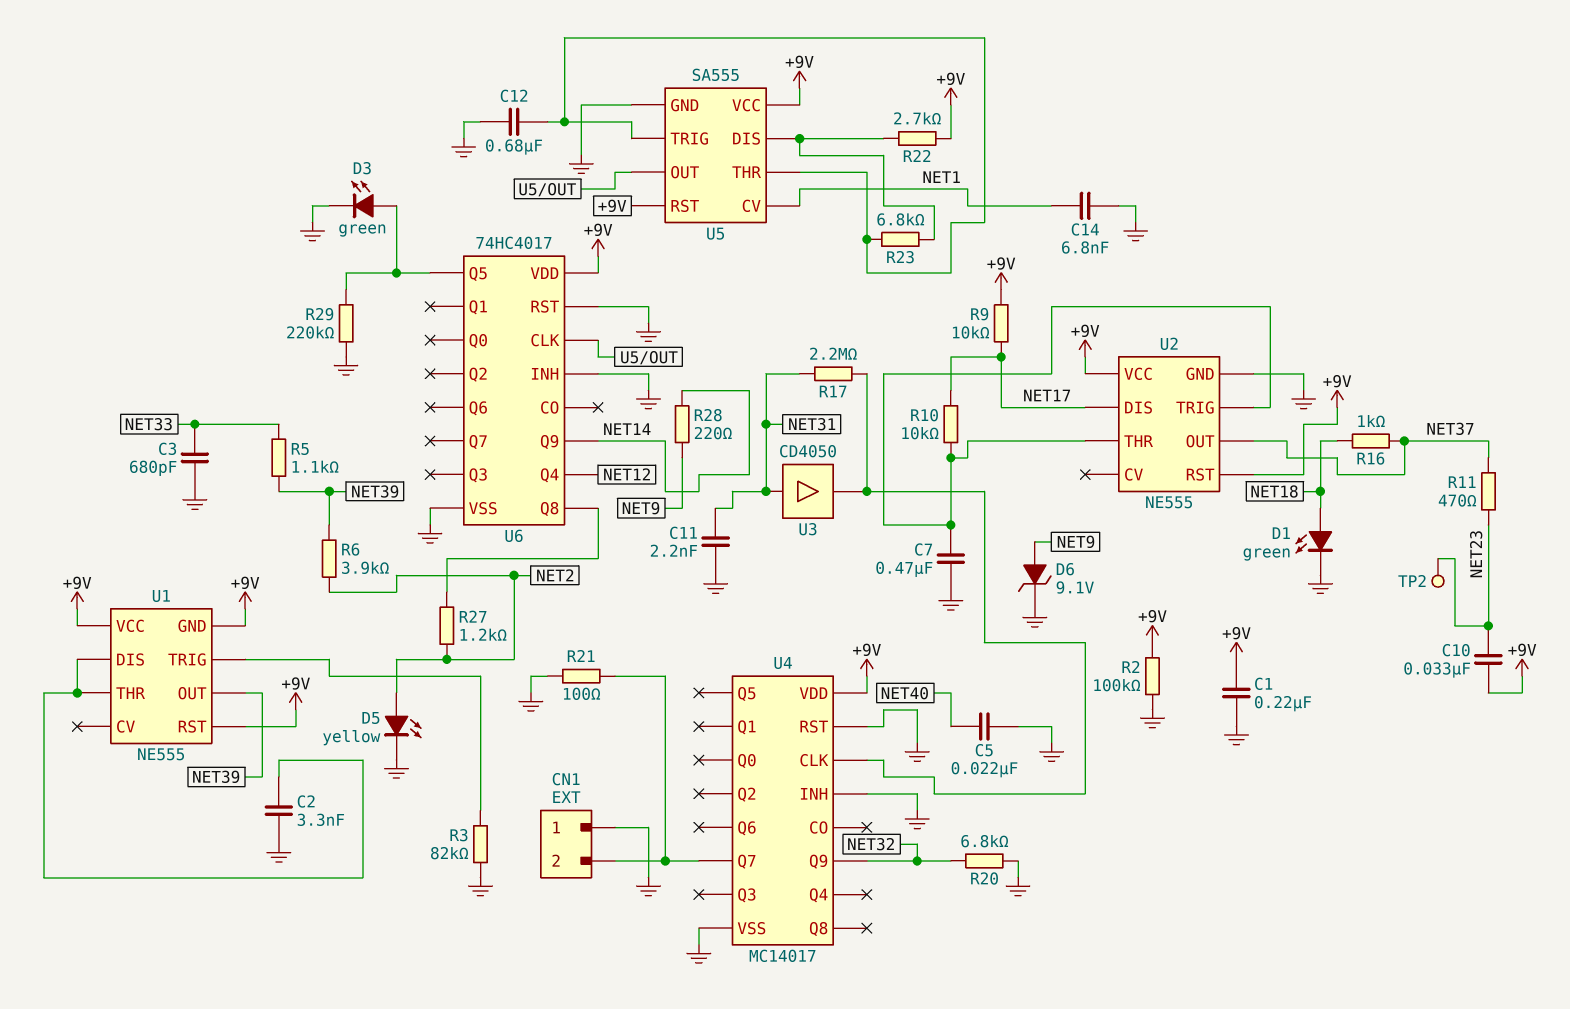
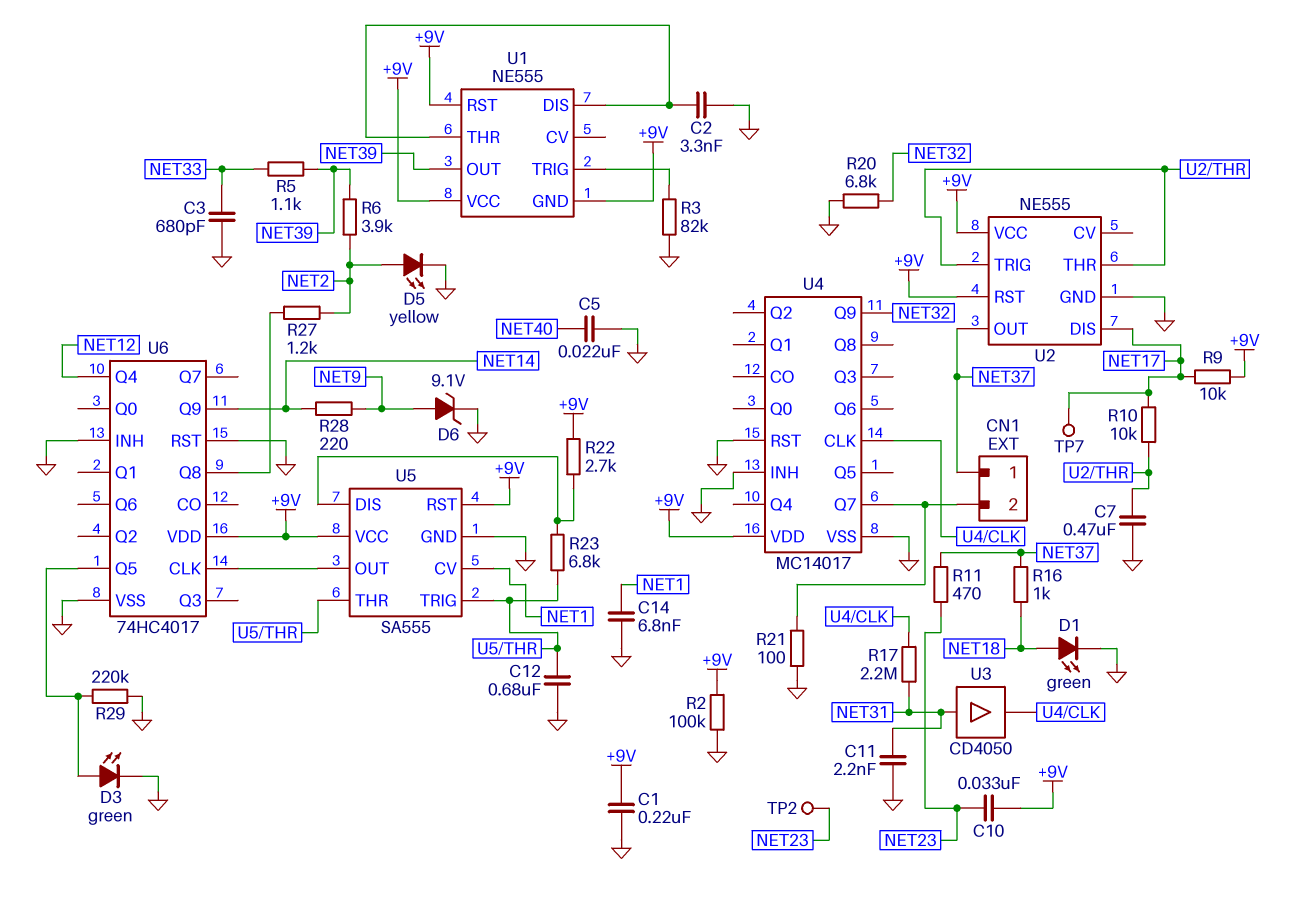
CN1 pin 1: GND -> NET37
TP7: none -> test point (NET17)

